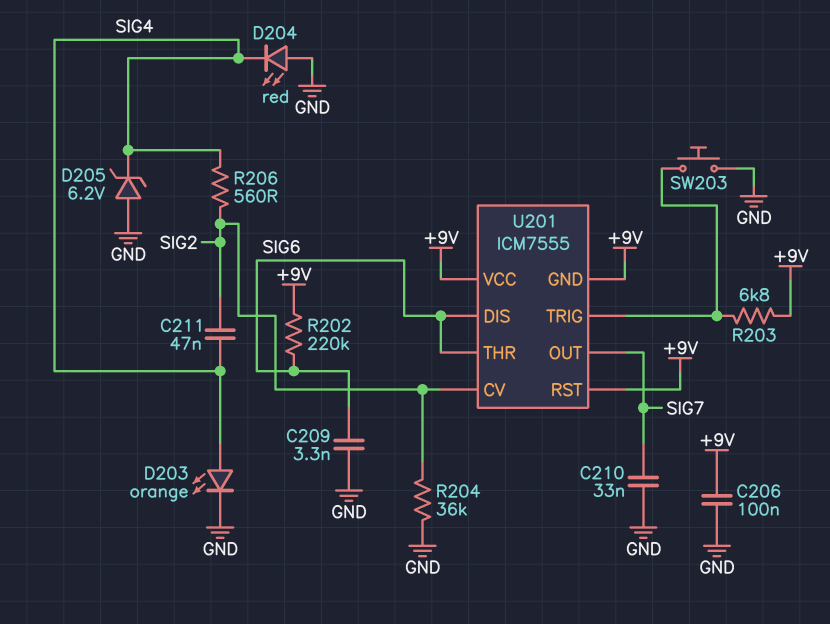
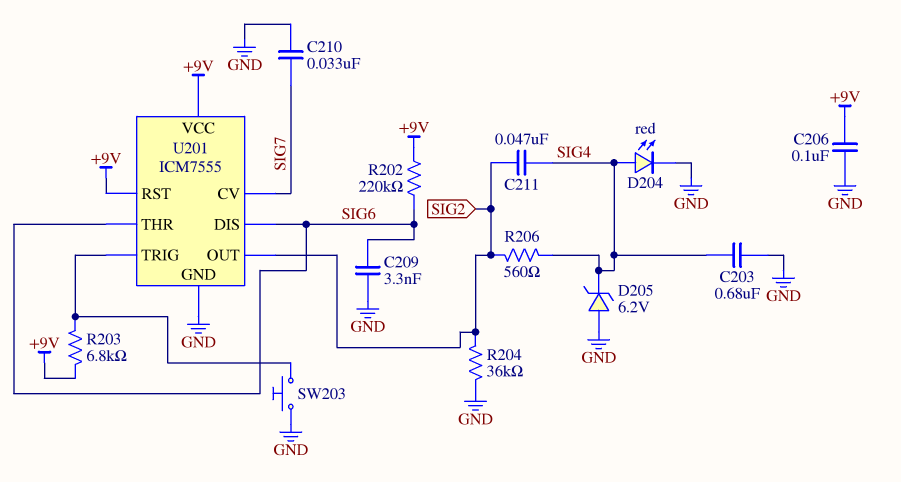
C203: none -> 680nF (GND, SIG4)
D203: LED orange (A SIG4, K GND) -> none
D204: LED red (A GND, K SIG4) -> LED red (A SIG4, K GND)
U201 pin CV: SIG2 -> SIG7
U201 pin GND: +9V -> GND
U201 pin OUT: SIG7 -> SIG2

